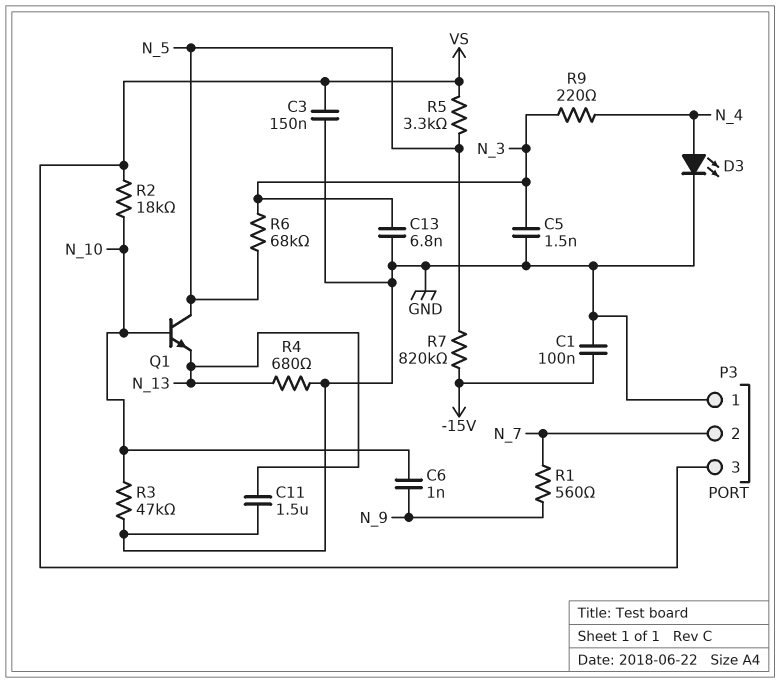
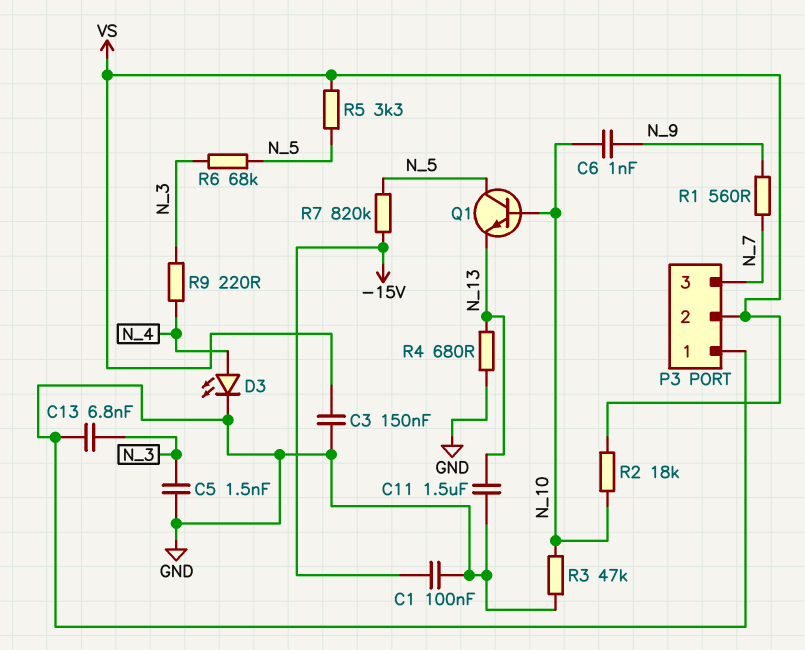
P3 pin 2: N_7 -> VS
P3 pin 3: VS -> N_7

